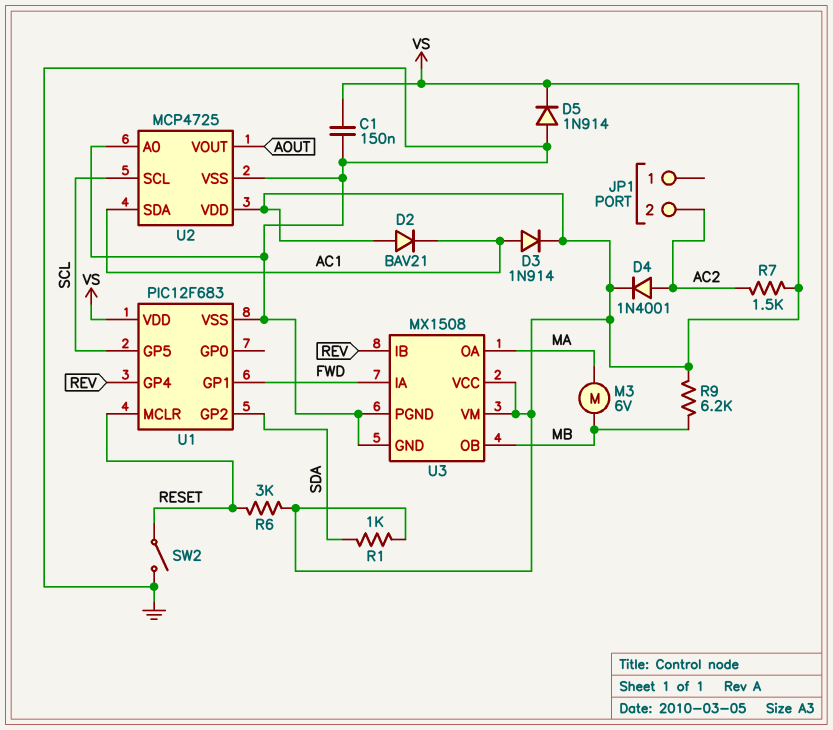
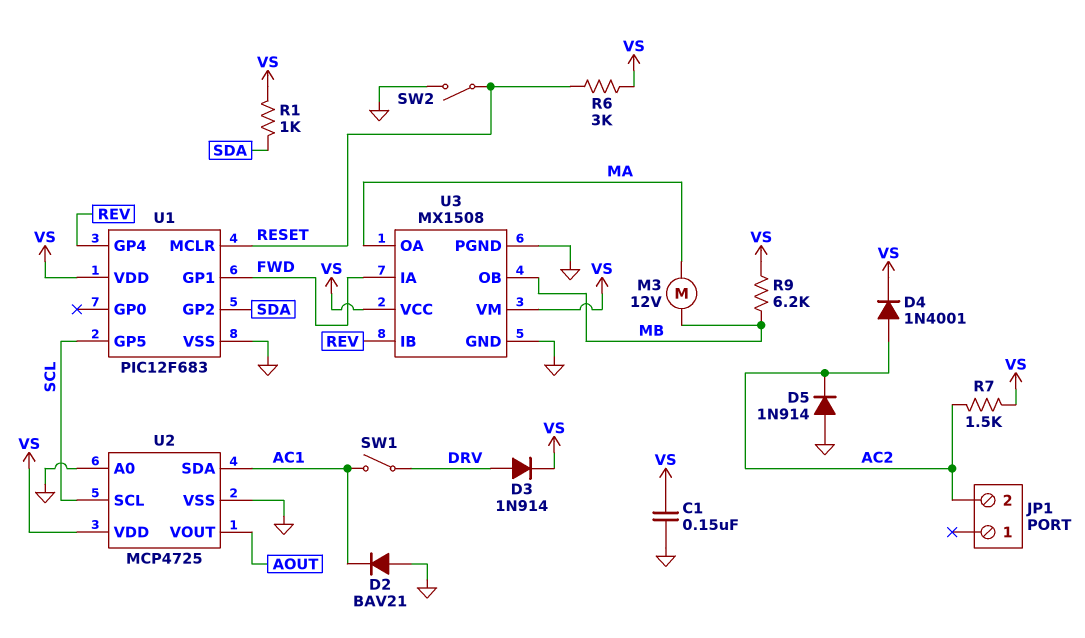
D2: diode BAV21 (A VS, K AC1) -> diode BAV21 (A GND, K AC1)
D3: diode 1N914 (A AC1, K VS) -> diode 1N914 (A DRV, K VS)
D5: diode 1N914 (A GND, K VS) -> diode 1N914 (A GND, K AC2)
M3: motor 6V (MA, MB) -> motor 12V (MA, MB)
SW1: none -> switch (AC1, DRV)

